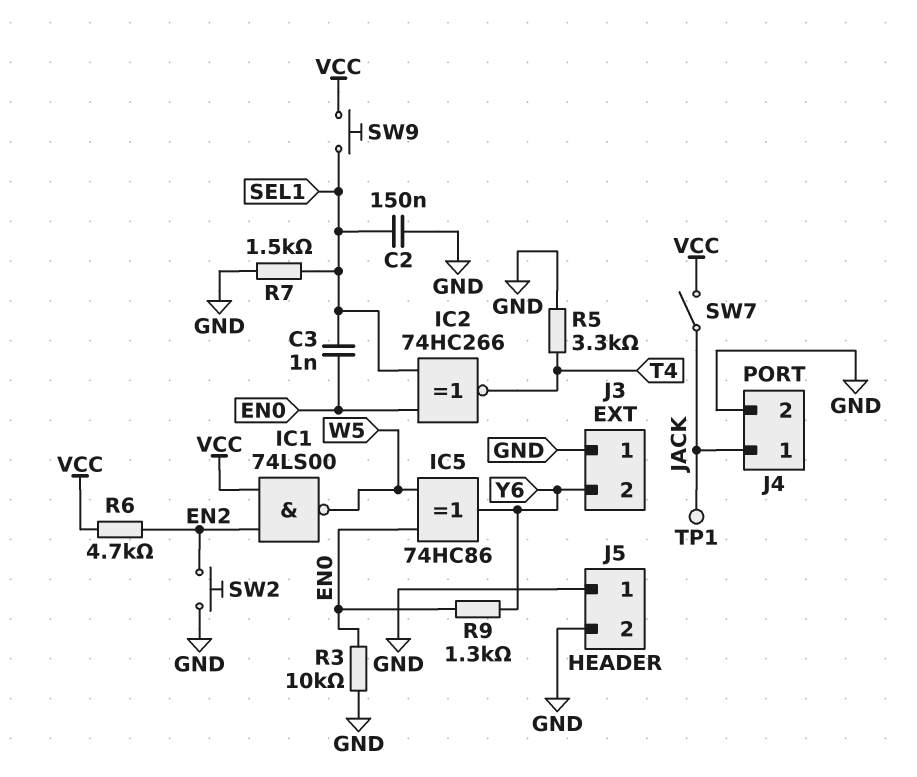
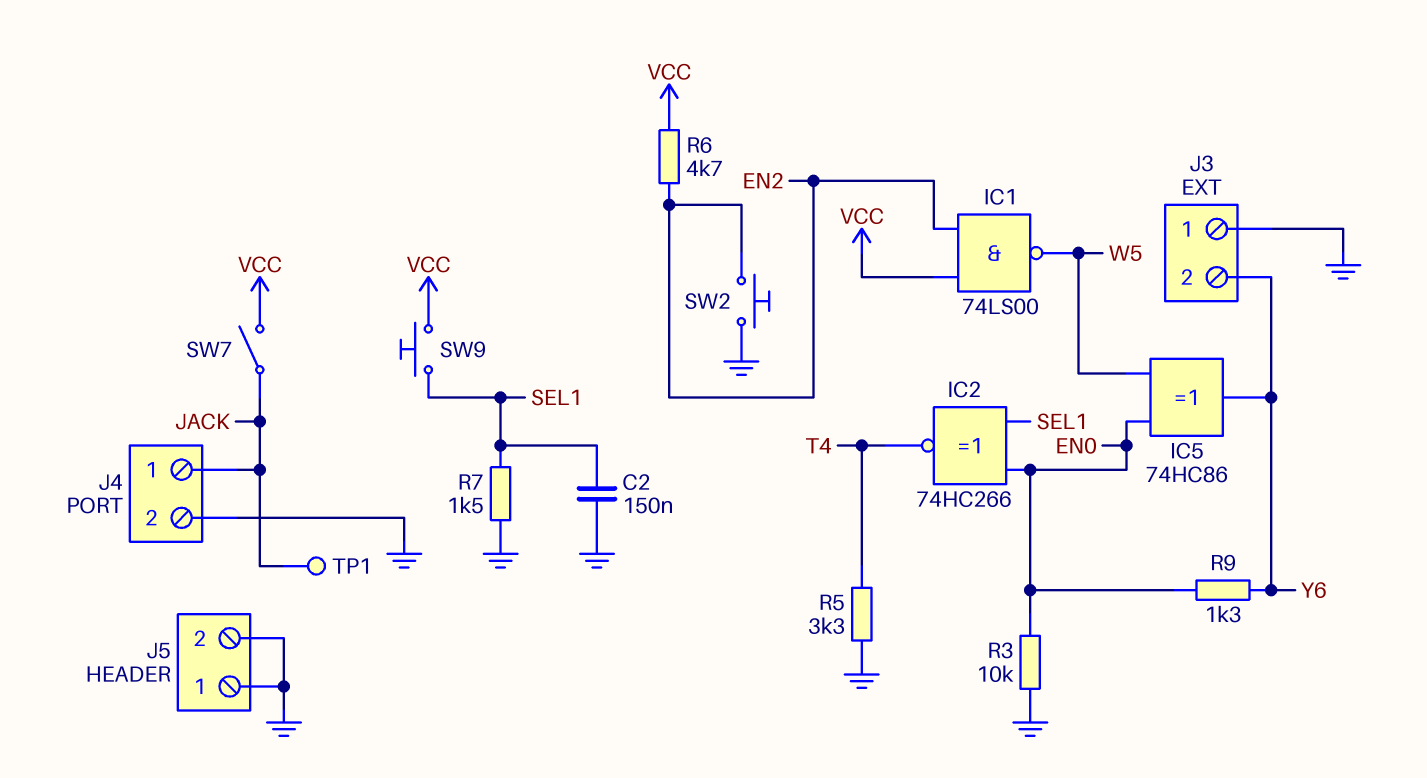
C3: 1nF (EN0, SEL1) -> none

